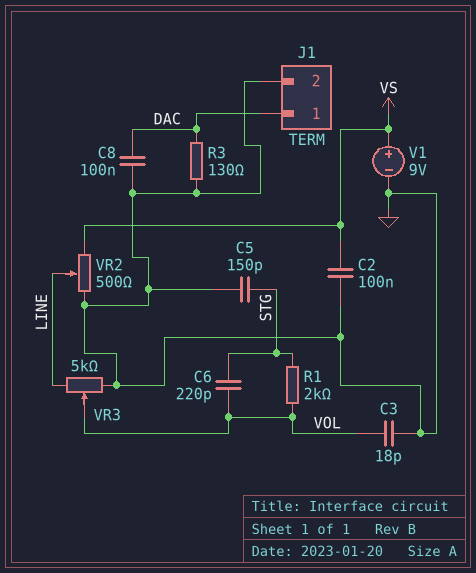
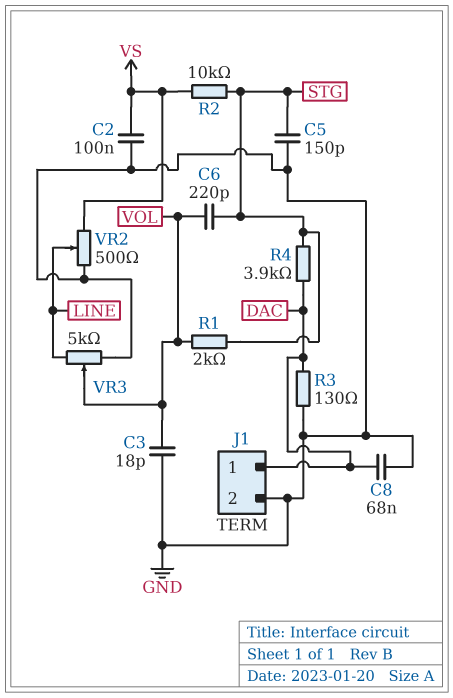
C8: 100nF (DAC, GND) -> 68nF (DAC, GND)
R2: none -> 10k (STG, VS)
R4: none -> 3.9k (DAC, STG)
V1: 9V (plus VS, minus GND) -> none

